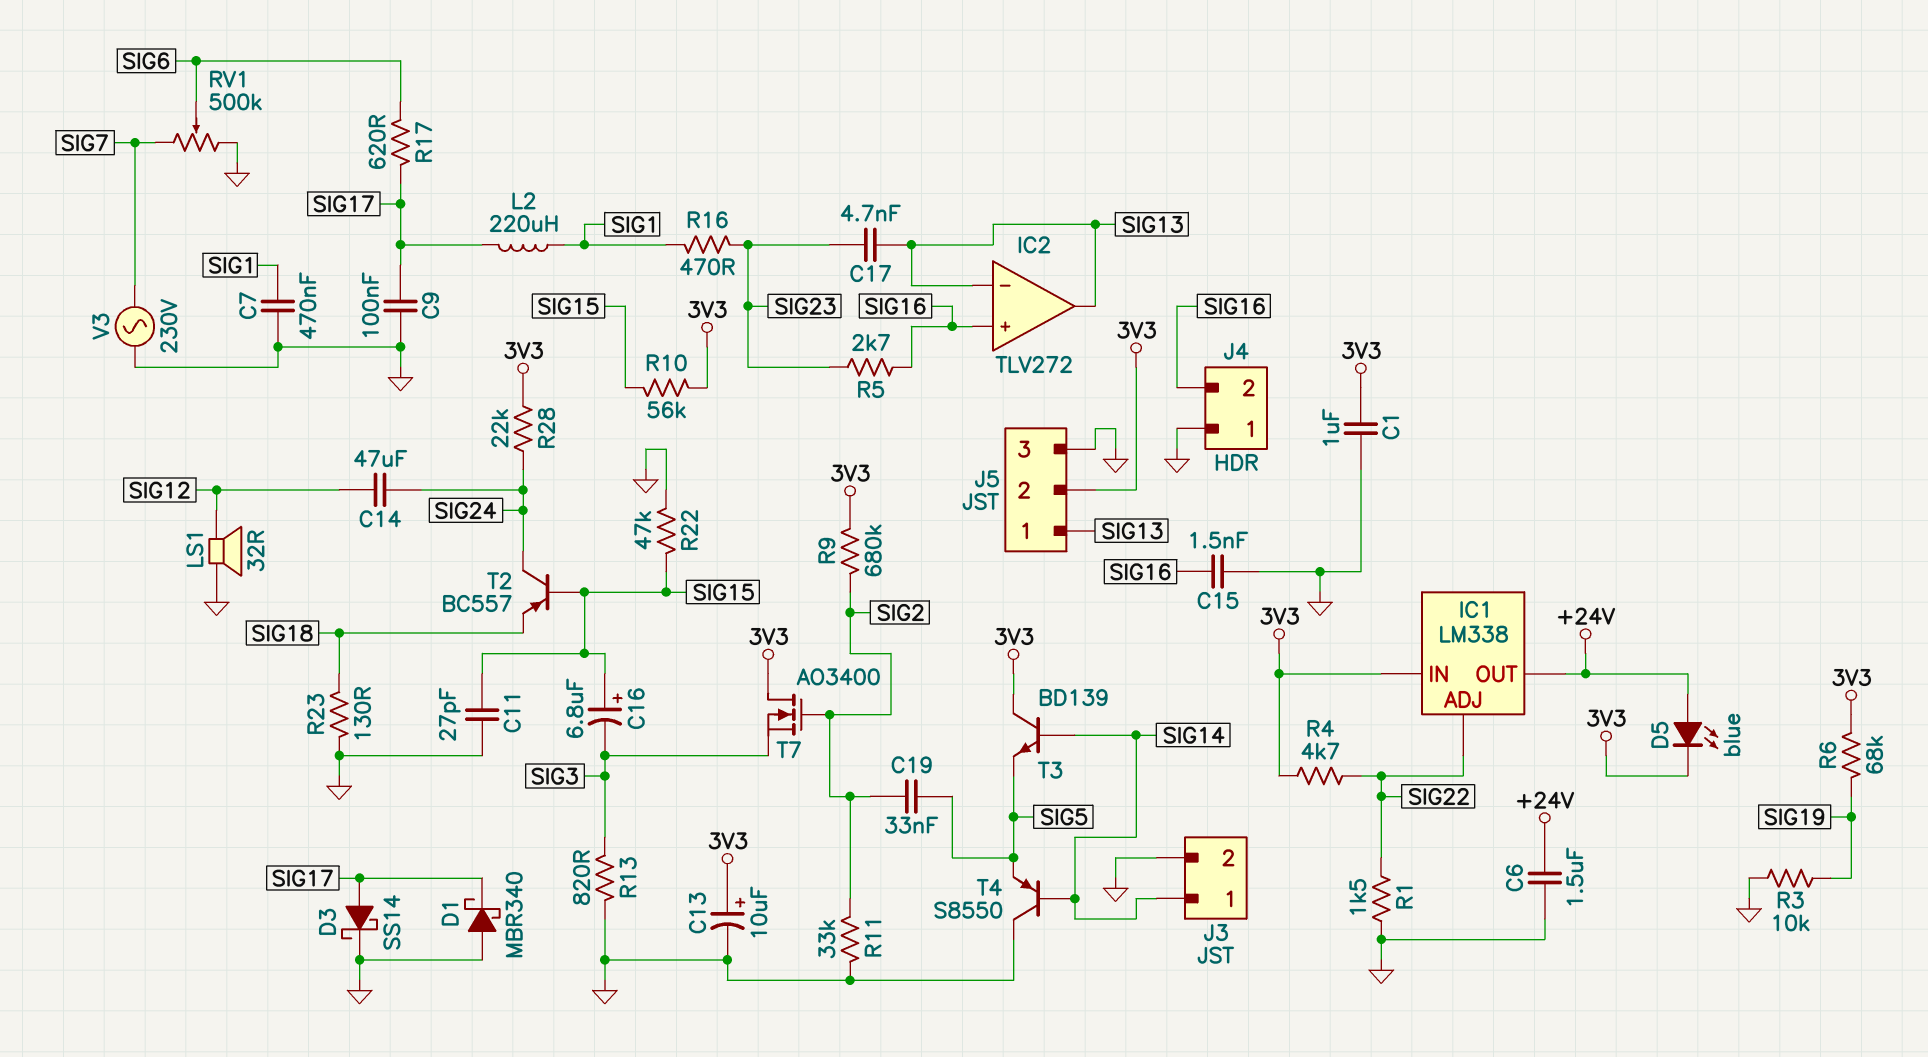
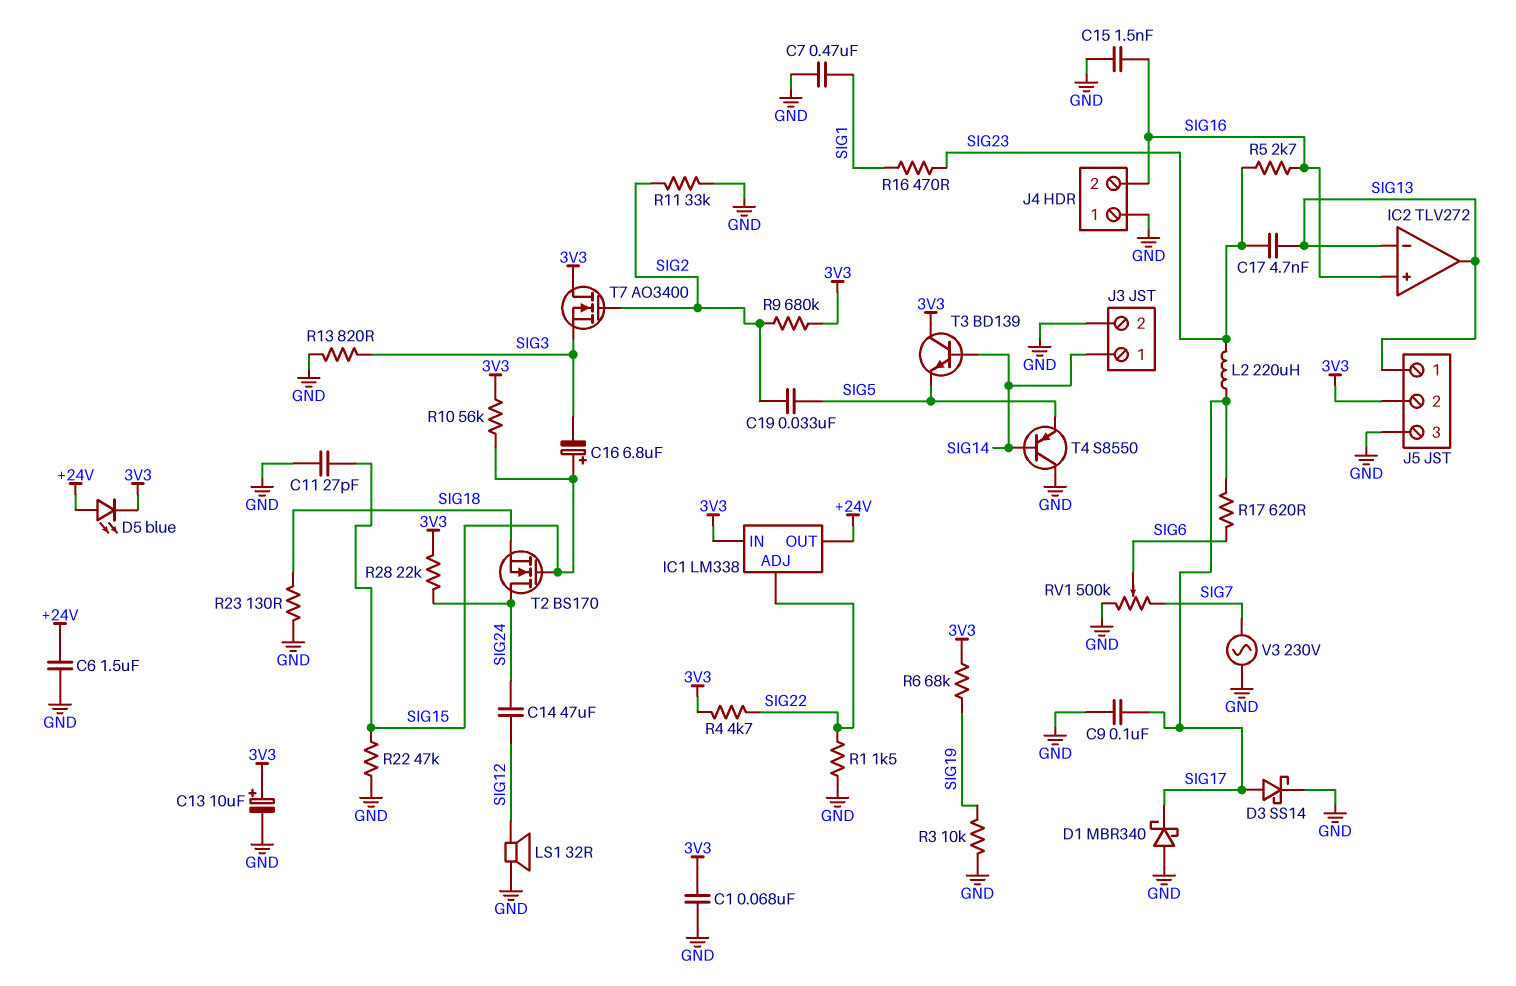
C1: 1uF (3V3, GND) -> 68nF (3V3, GND)
L2: 220uH (SIG1, SIG17) -> 220uH (SIG17, SIG23)
T2: PNP BC557 (B SIG15, C SIG24, E SIG18) -> NMOS BS170 (G SIG15, D SIG24, S SIG18)

